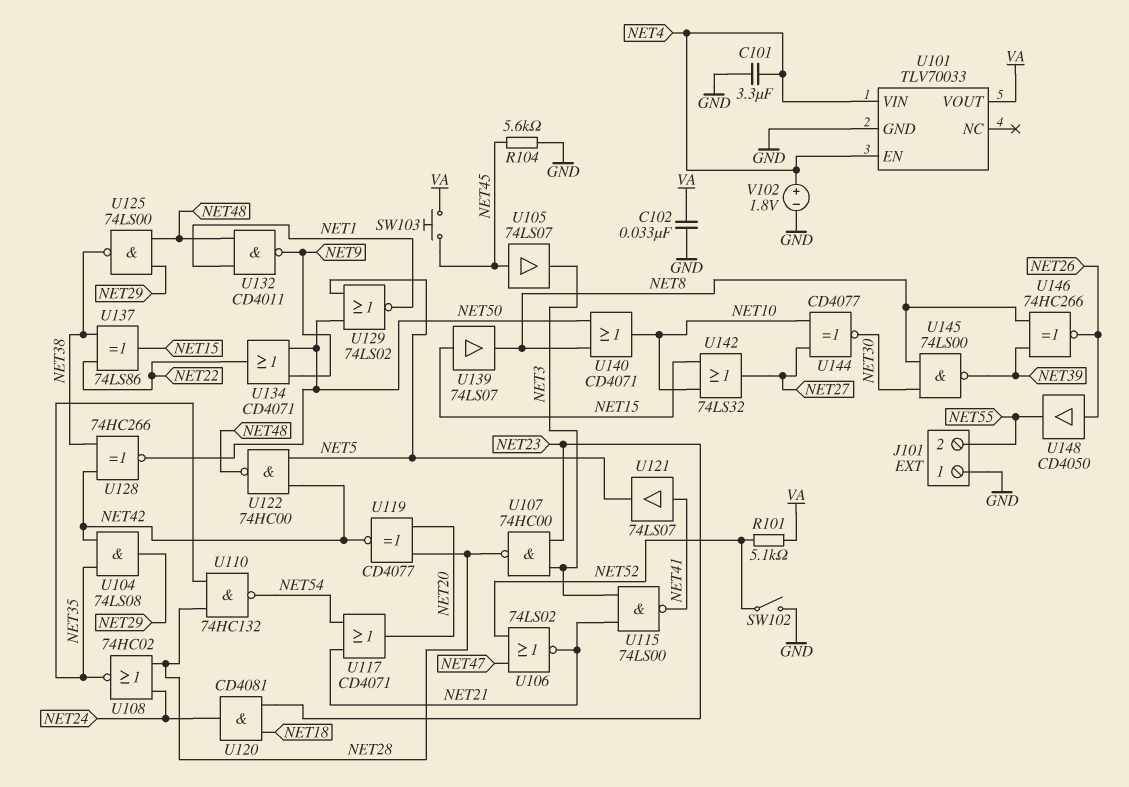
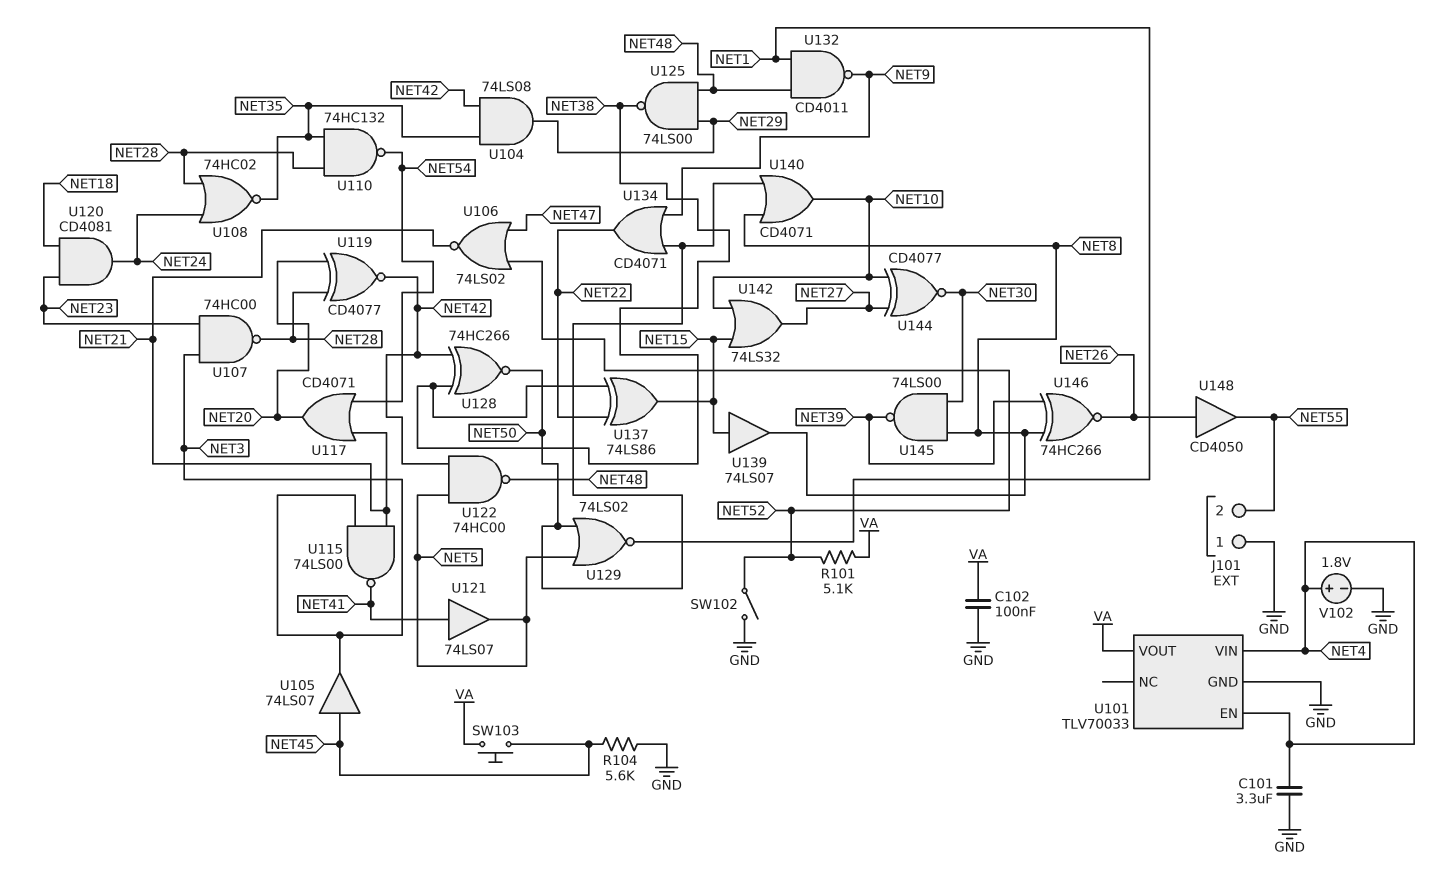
C102: 33nF (GND, VA) -> 100nF (GND, VA)

